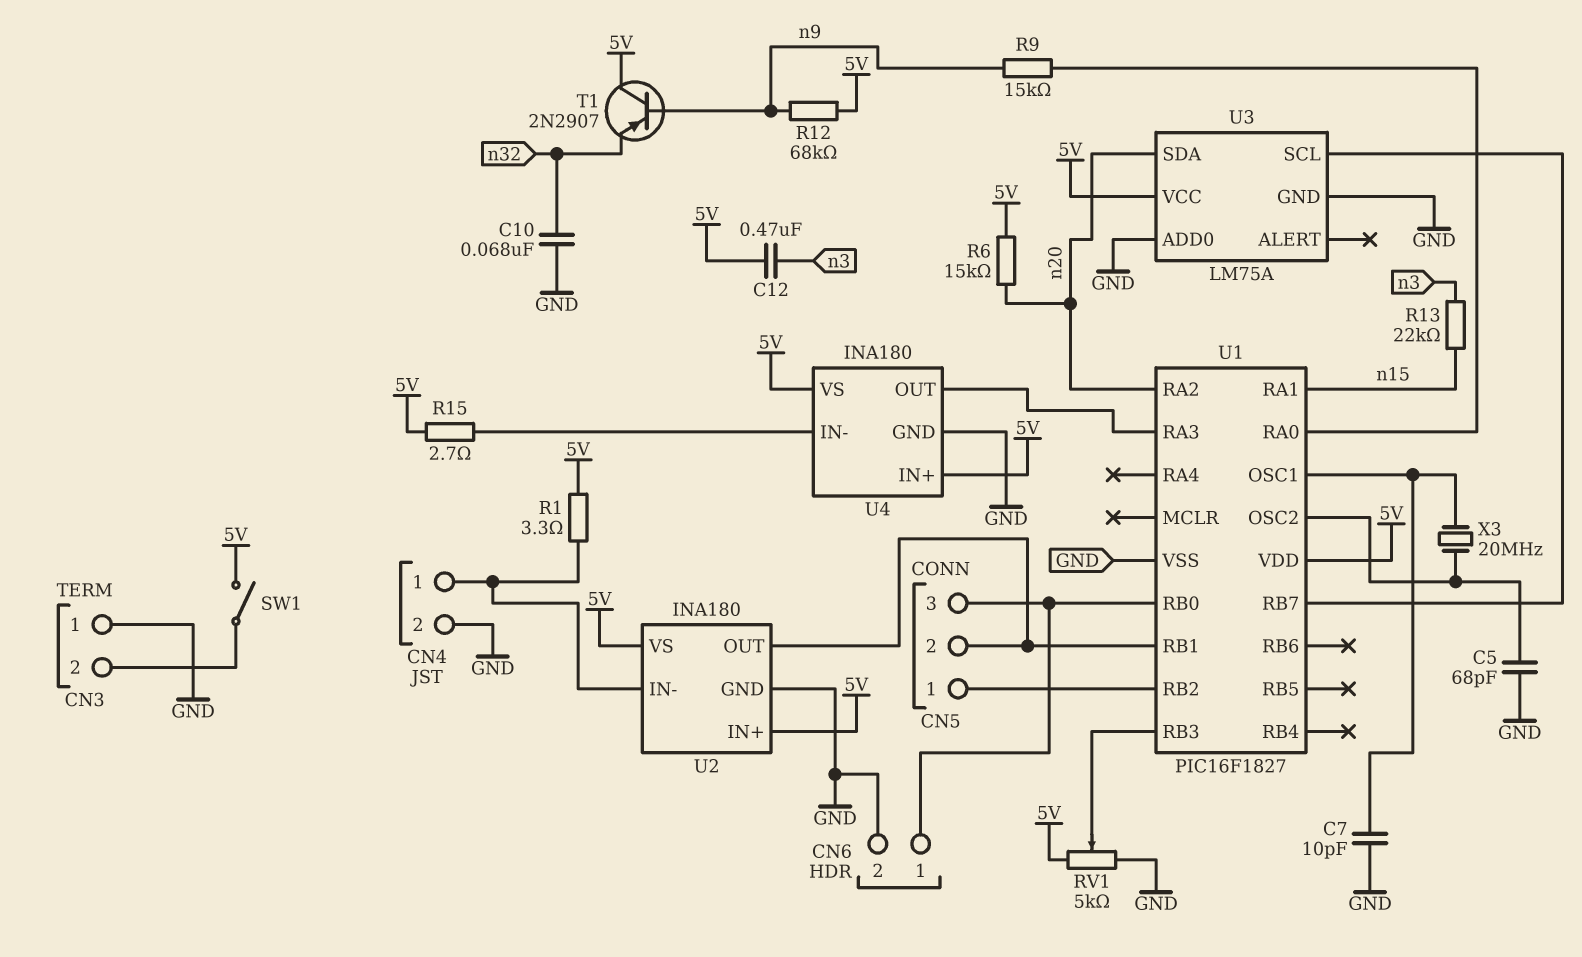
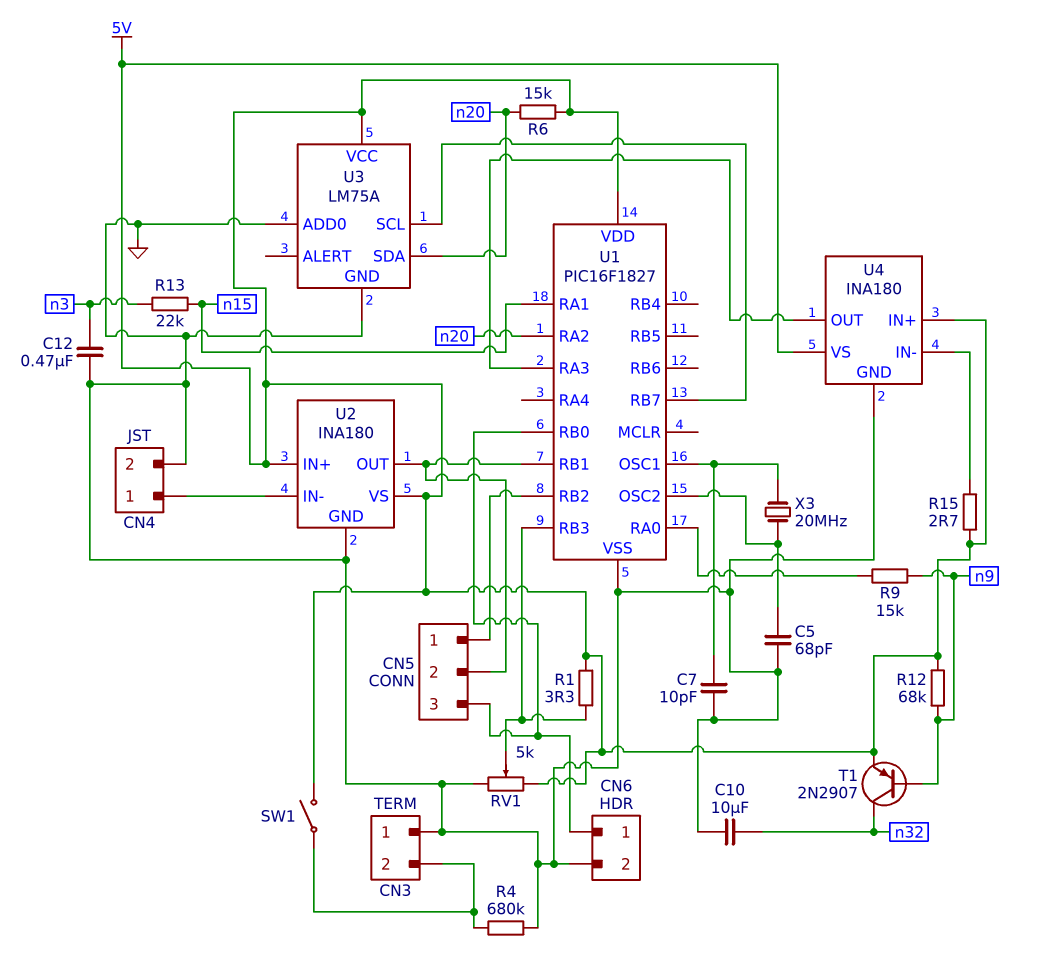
C10: 68nF (GND, n32) -> 10uF (GND, n32)
C12: 470nF (5V, n3) -> 470nF (GND, n3)
R1: 3.3 (5V, CN4/1) -> 3.3 (5V, U1/RB3)
R4: none -> 680k (CN3/2, GND)
T1: PNP 2N2907 (B n9, C 5V, E n32) -> PNP 2N2907 (B n9, C n32, E 5V)

